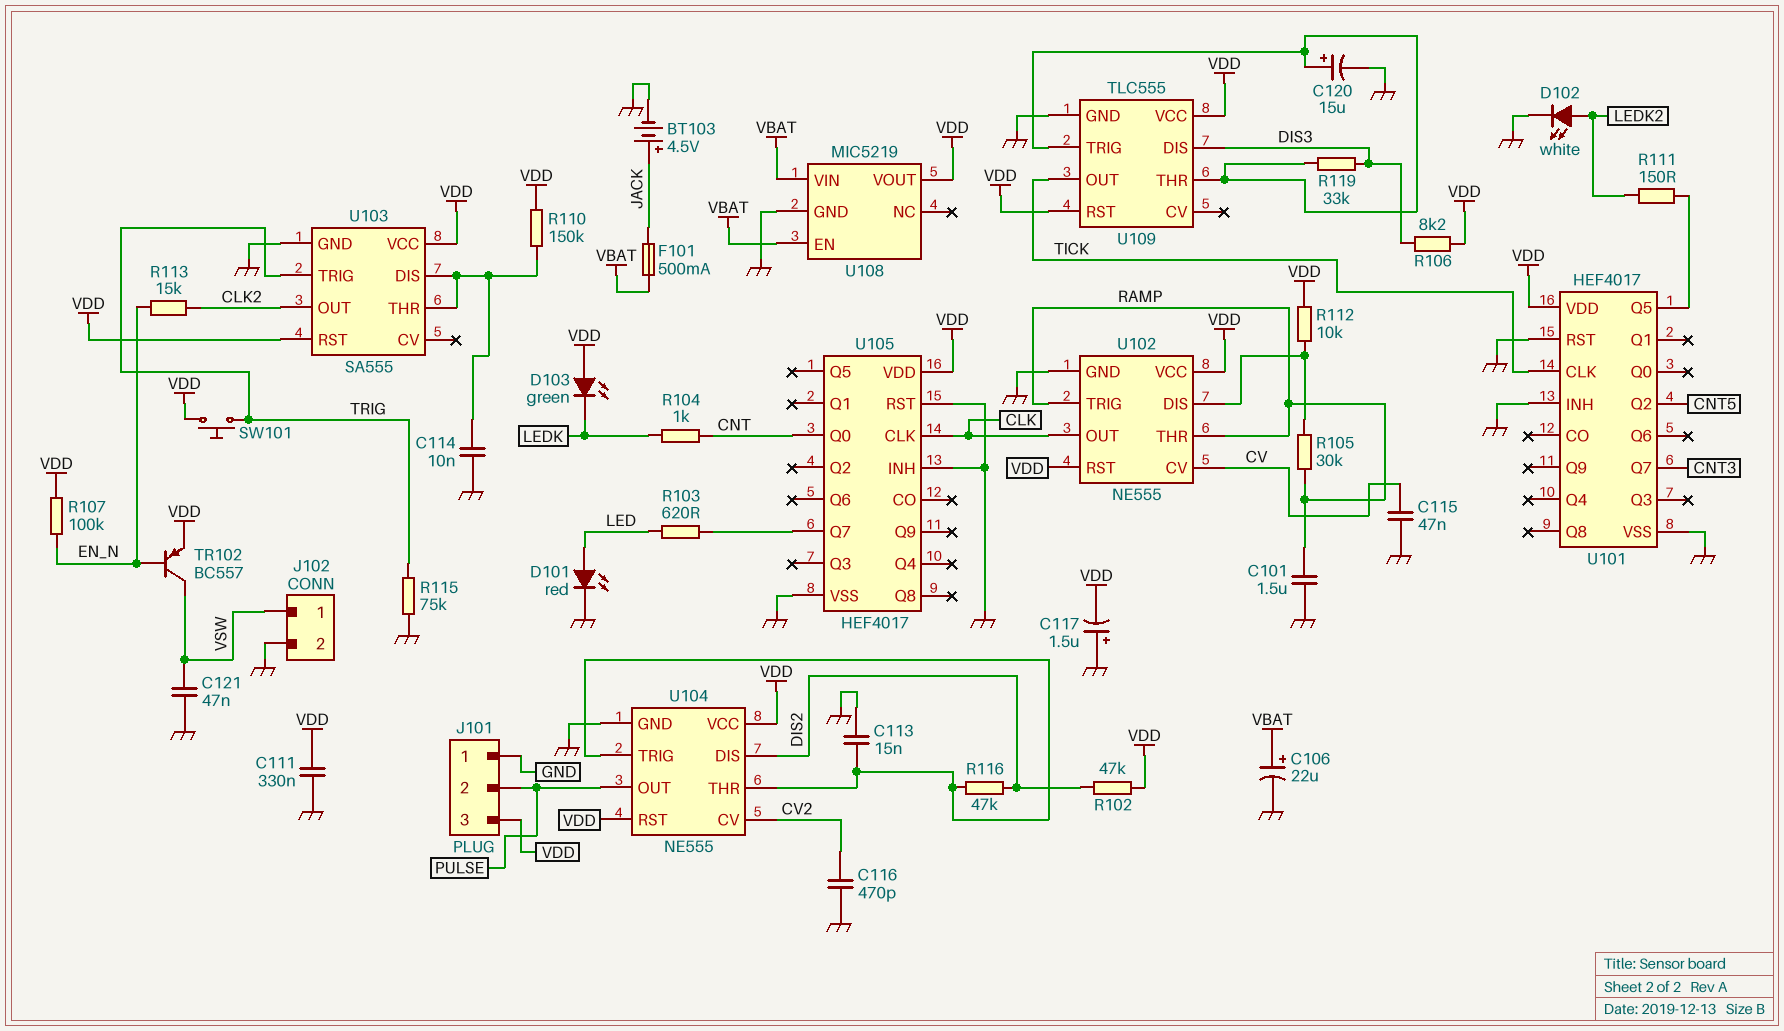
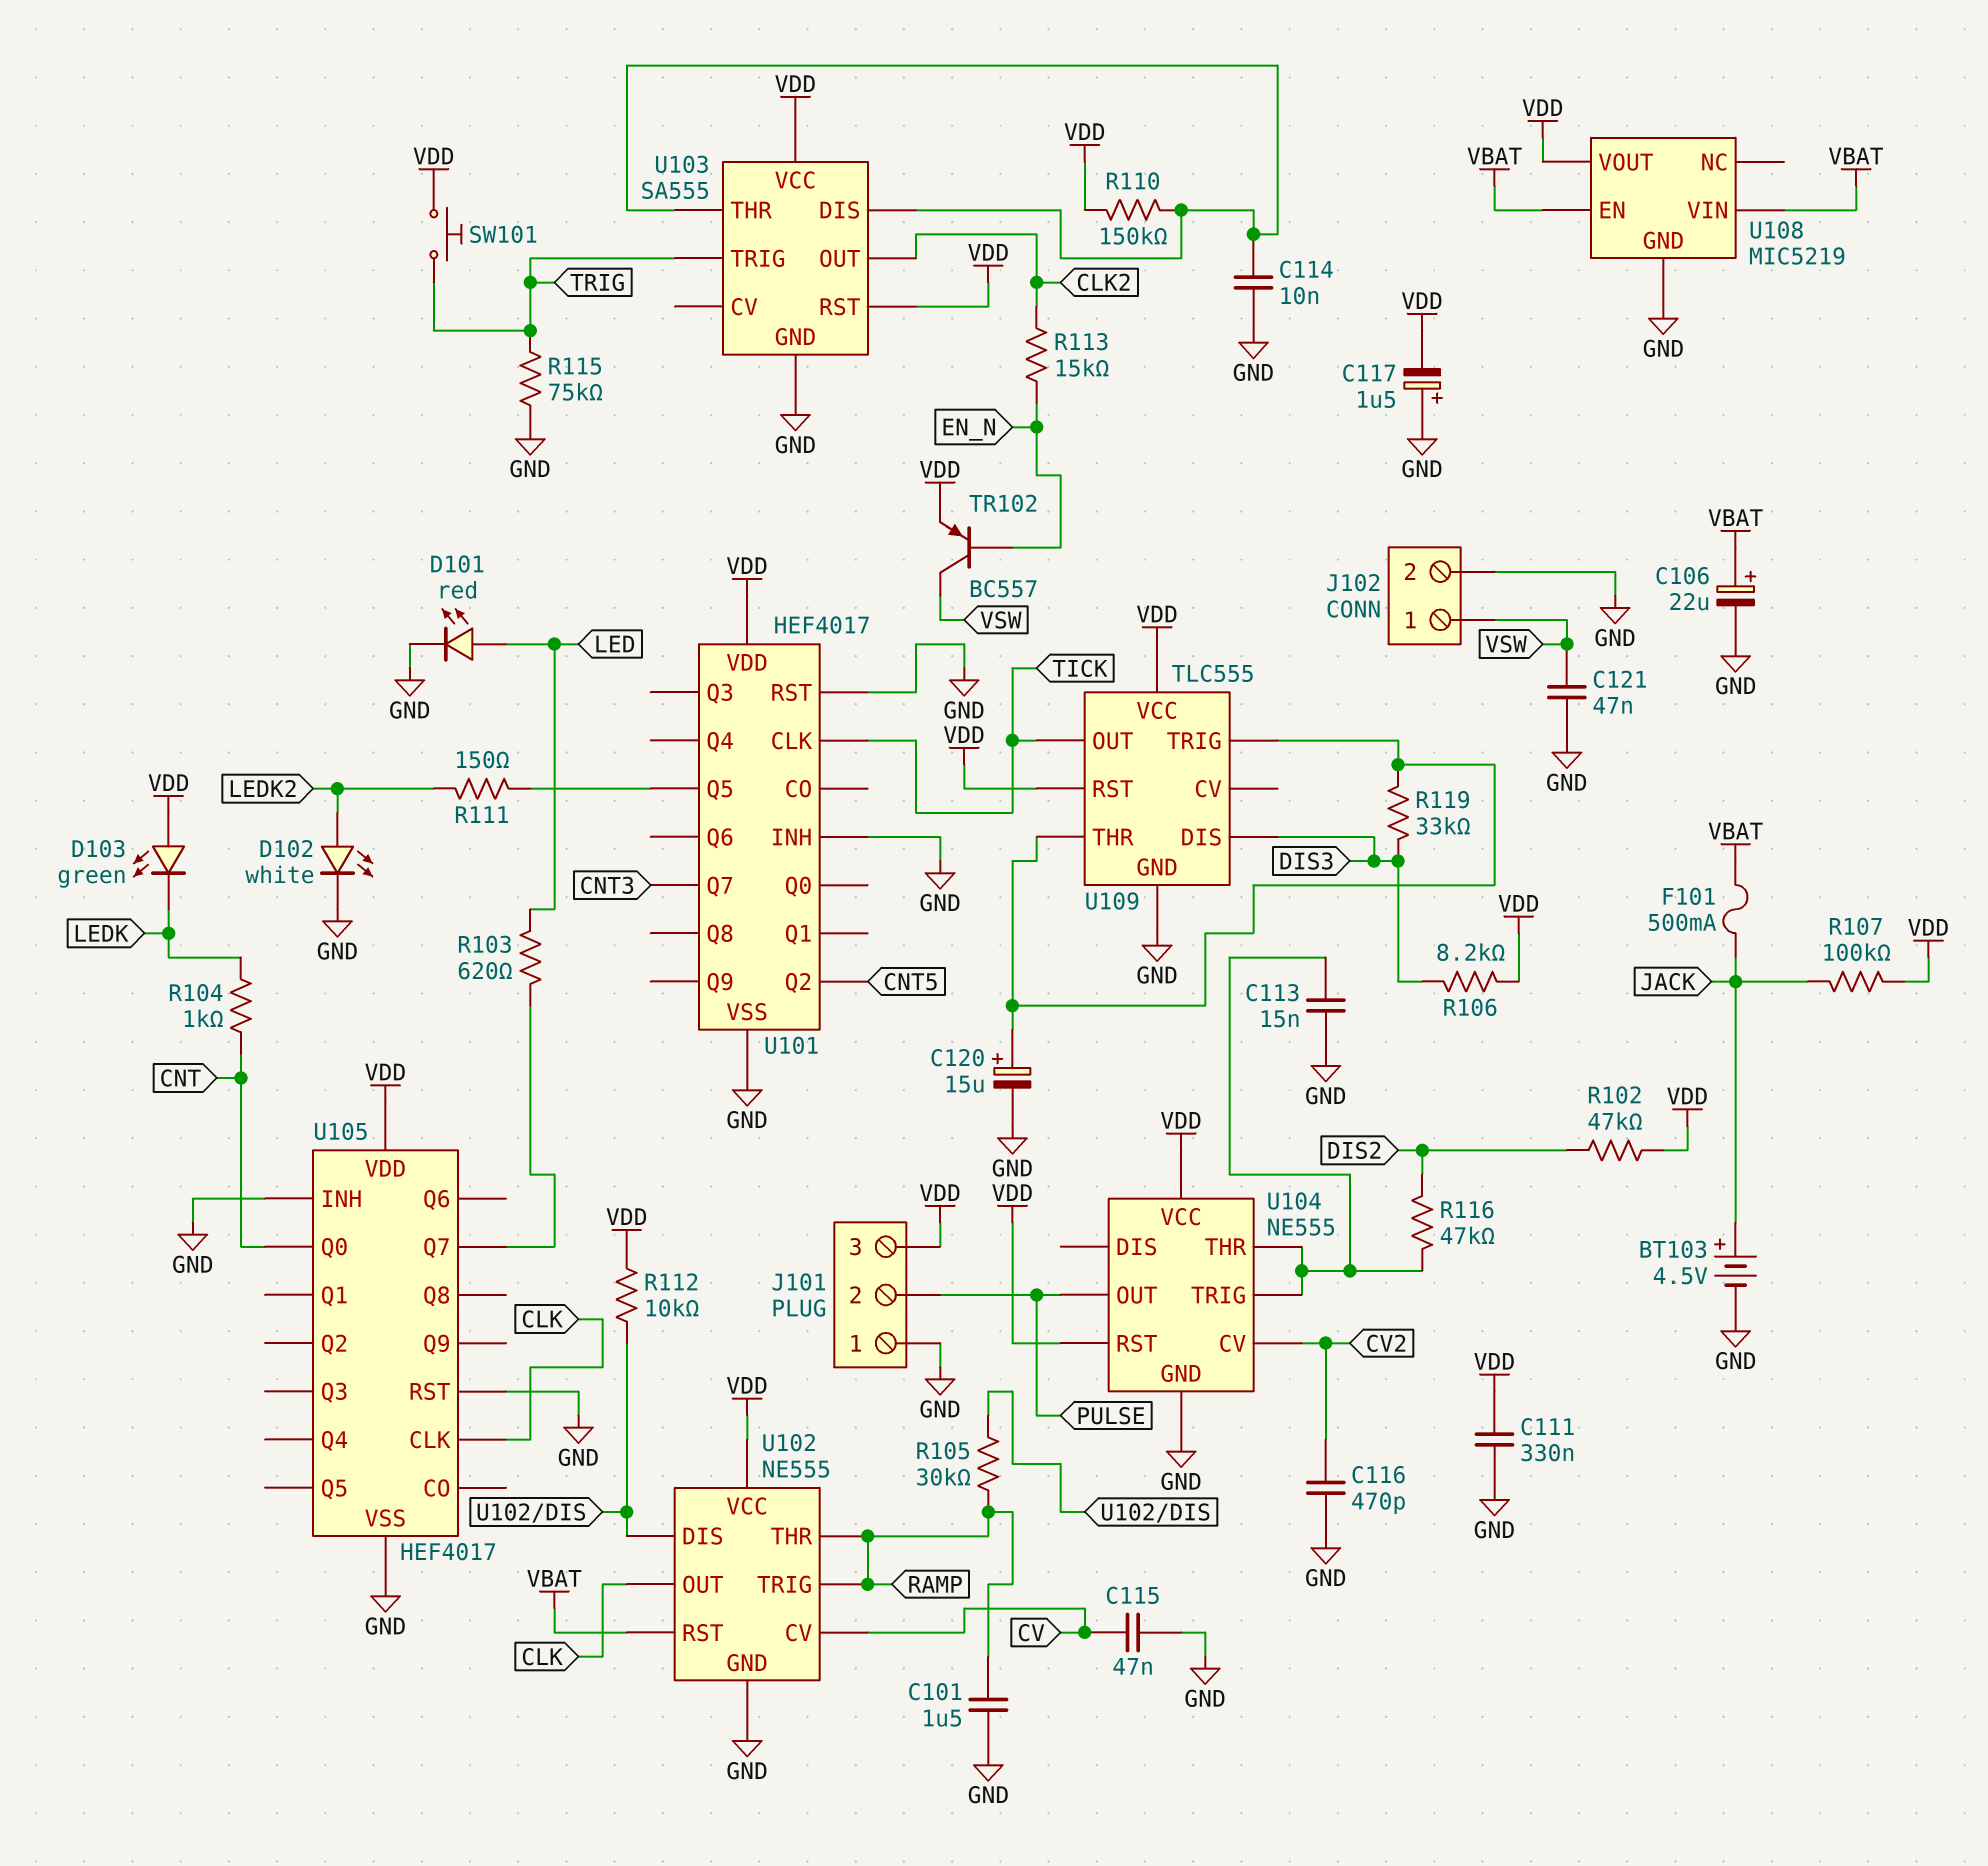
R107: 100k (EN_N, VDD) -> 100k (JACK, VDD)
U102 pin RST: VDD -> VBAT
U104 pin DIS: DIS2 -> none

